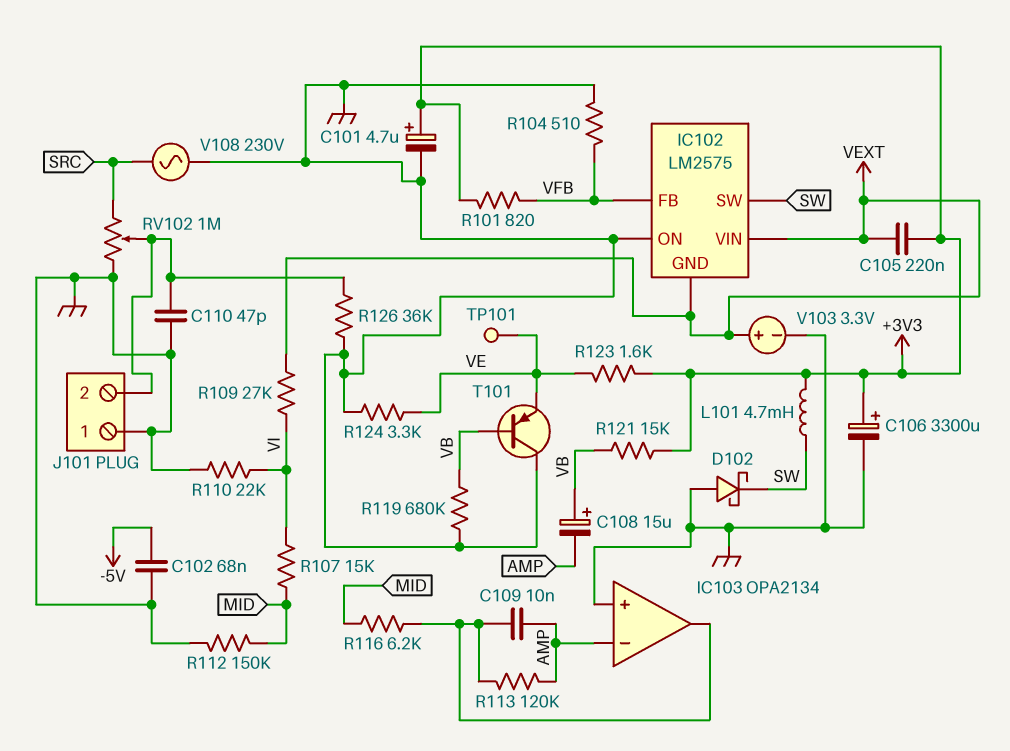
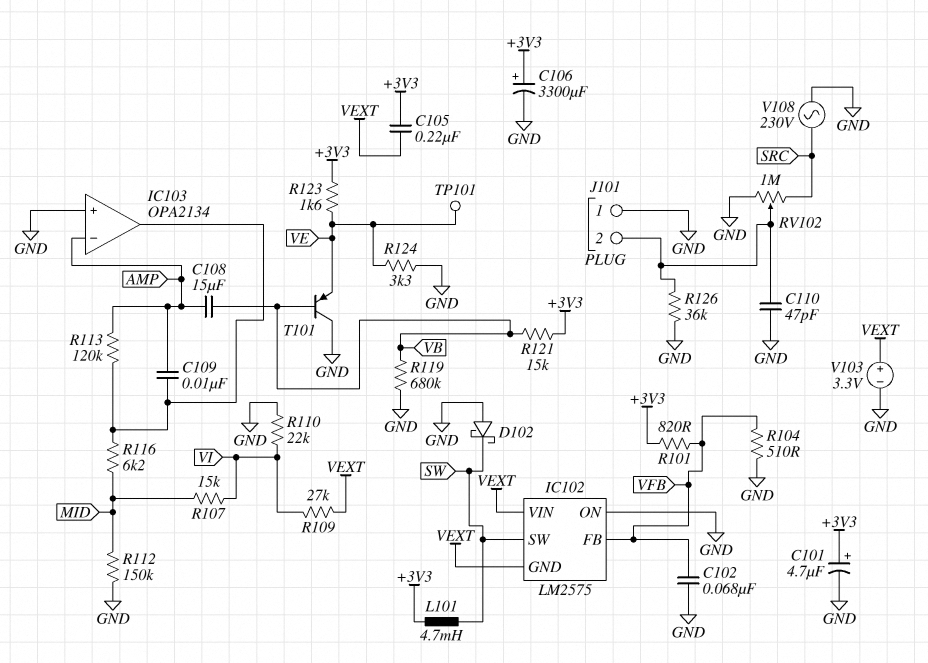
C102: 68nF (-5V, GND) -> 68nF (GND, VFB)
C108: 15uF (plus VB, minus AMP) -> 15uF (AMP, VB)

